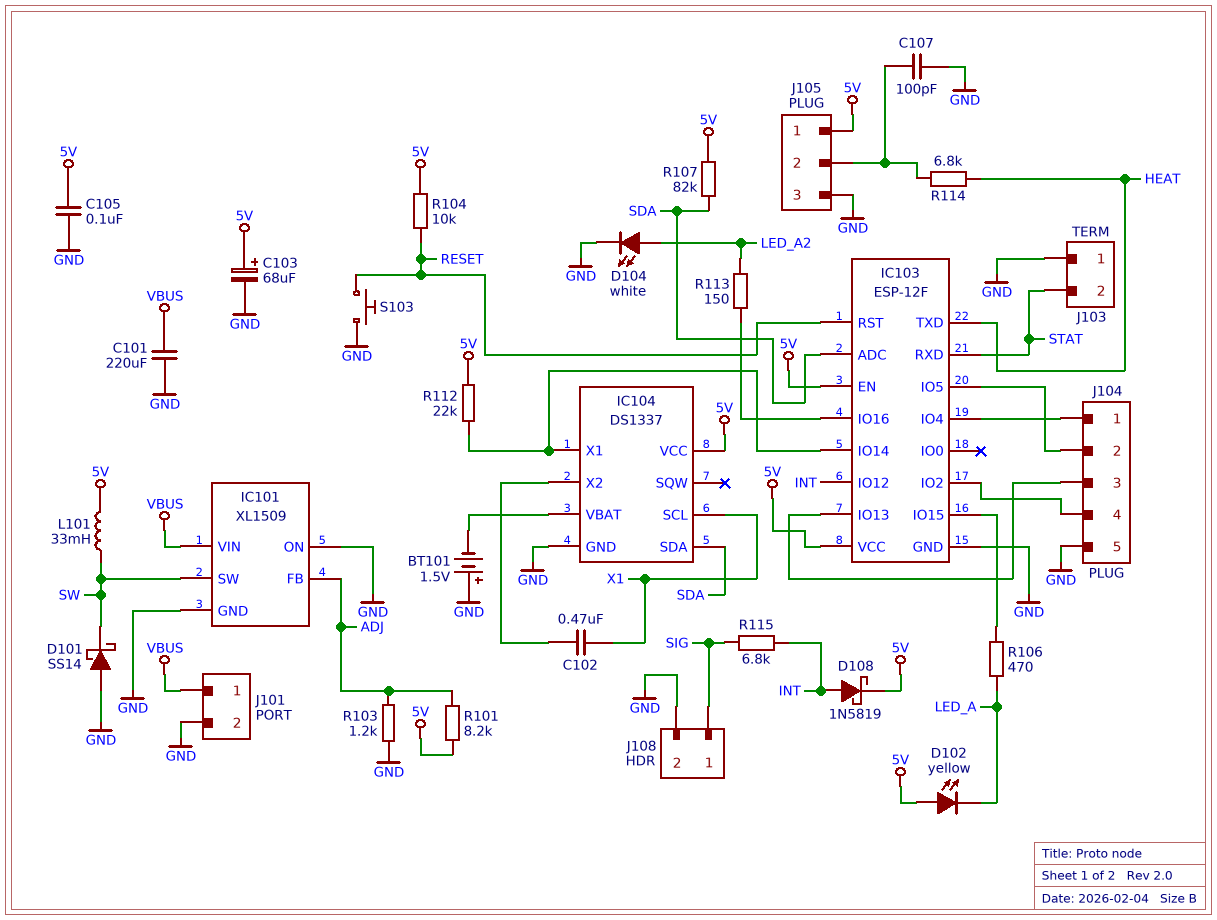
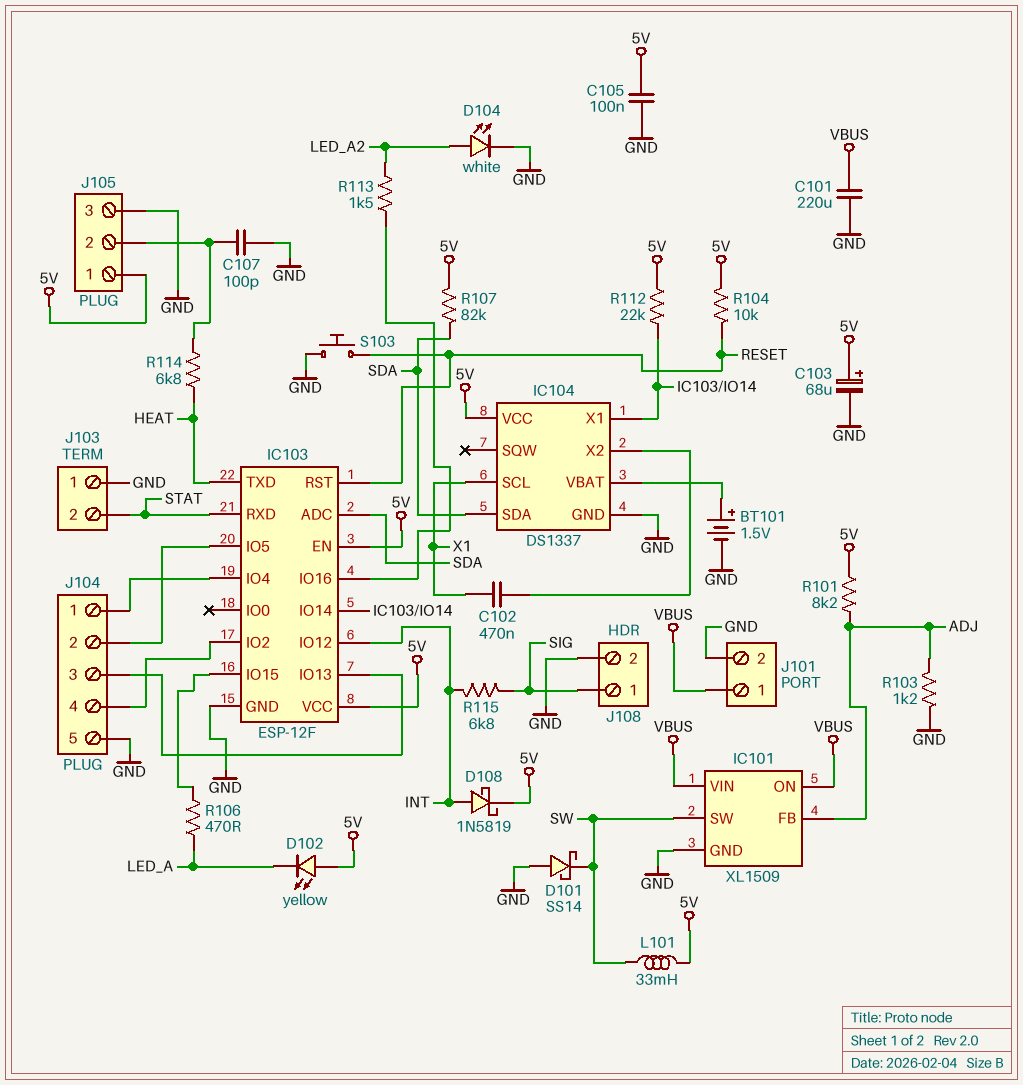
BT101: 1.5V (plus GND, minus IC104/VBAT) -> 1.5V (plus IC104/VBAT, minus GND)
IC101 pin ON: GND -> VBUS
R113: 150 (IC103/IO16, LED_A2) -> 1.5k (IC103/IO16, LED_A2)

